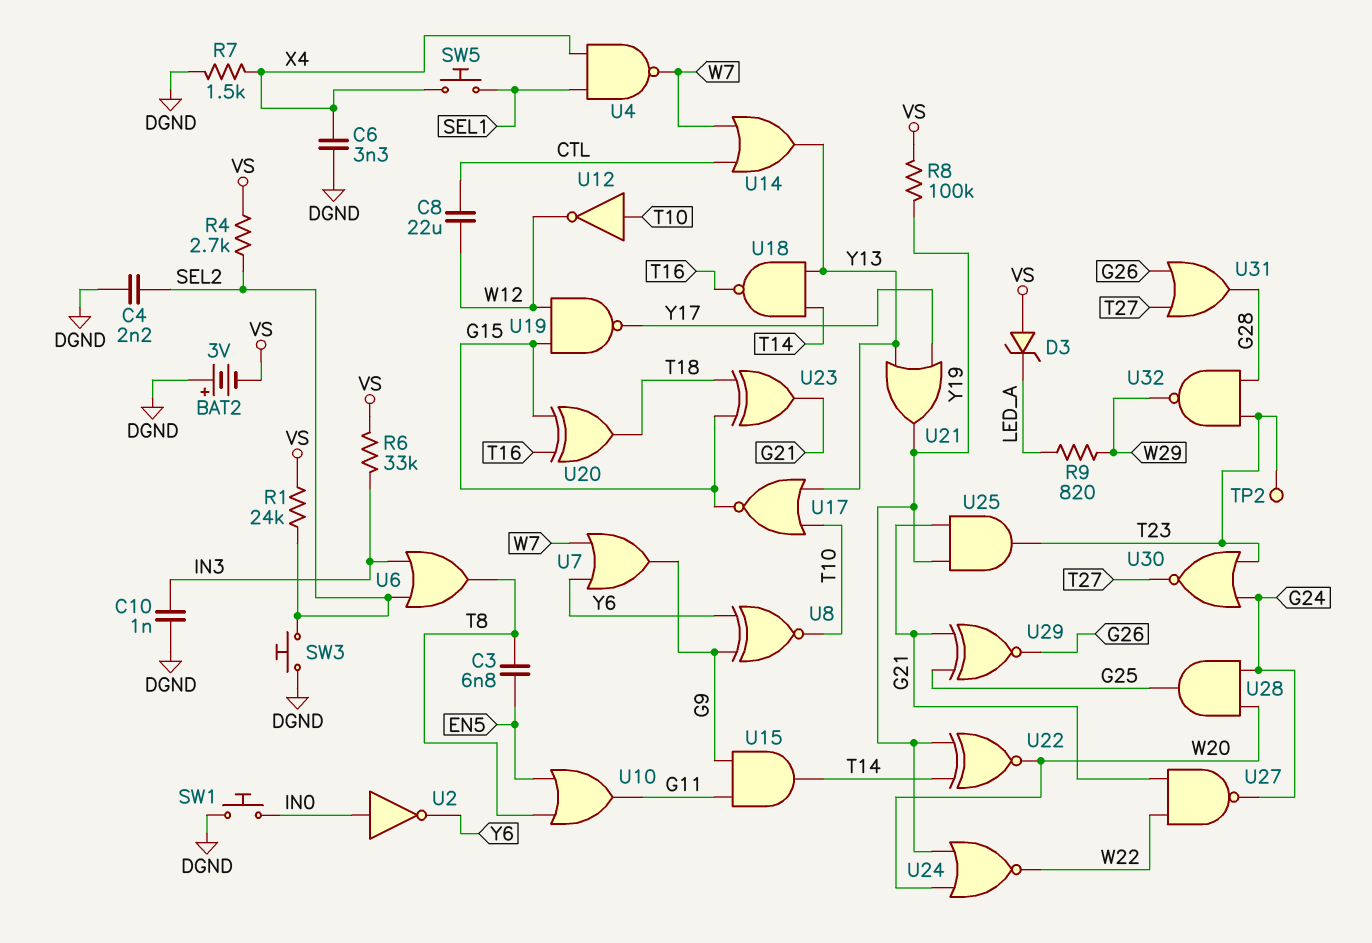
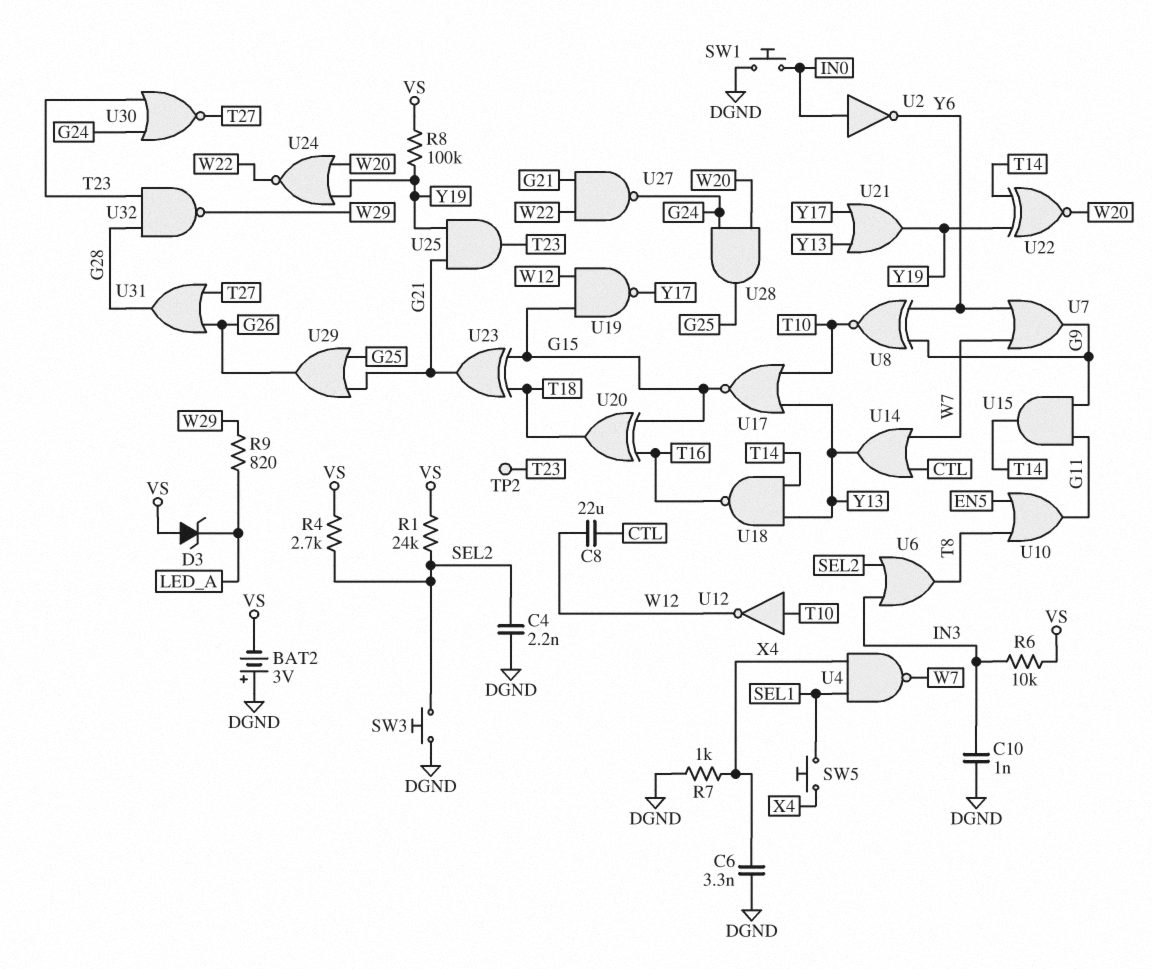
C3: 6.8nF (EN5, T8) -> none
R6: 33k (IN3, VS) -> 10k (IN3, VS)
R7: 1.5k (DGND, X4) -> 1k (DGND, X4)
U29: XNOR (in G21, in G25, out G26) -> OR (in G21, in G25, out G26)

